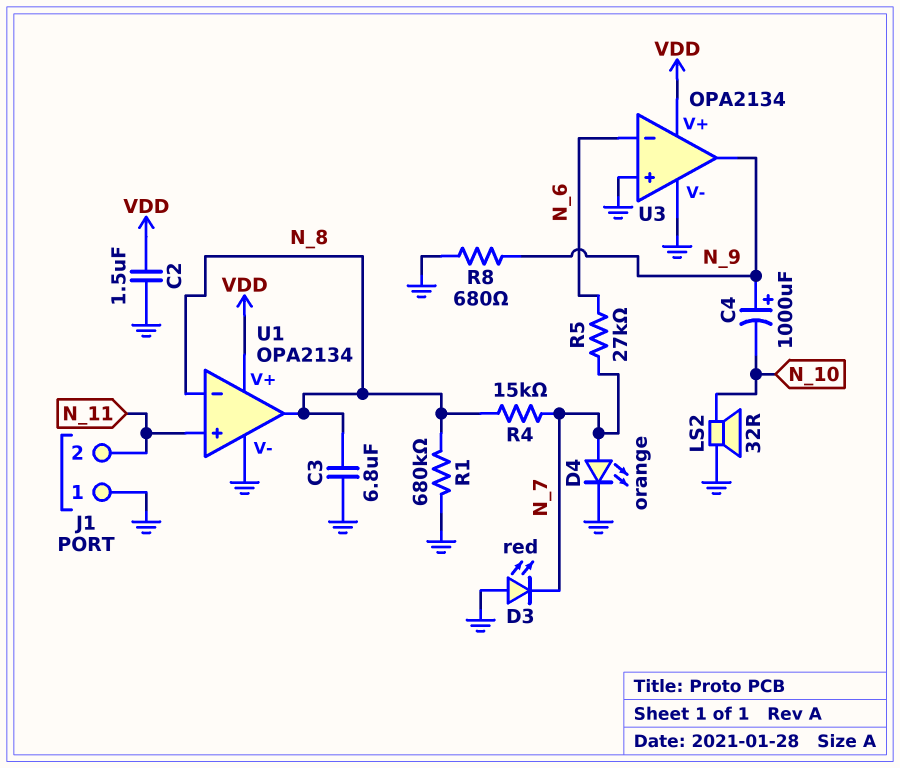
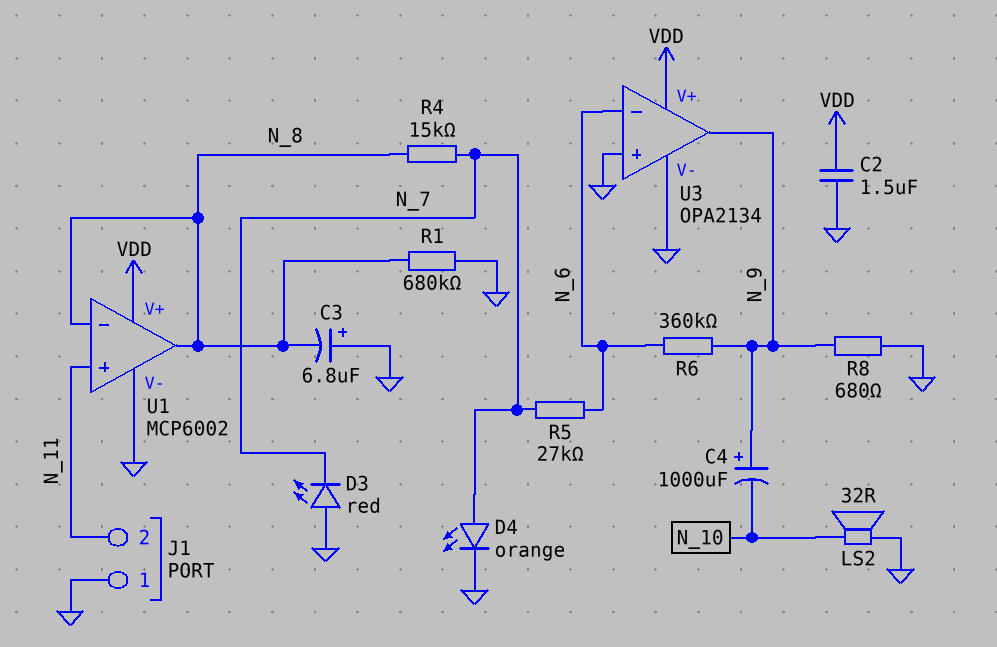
C3: 6.8uF (GND, N_8) -> 6.8uF (plus GND, minus N_8)
R6: none -> 360k (N_6, N_9)
U1: OPA2134 -> MCP6002

